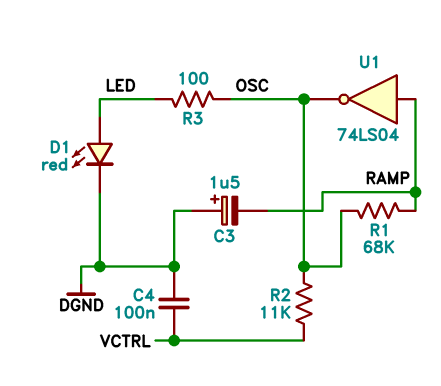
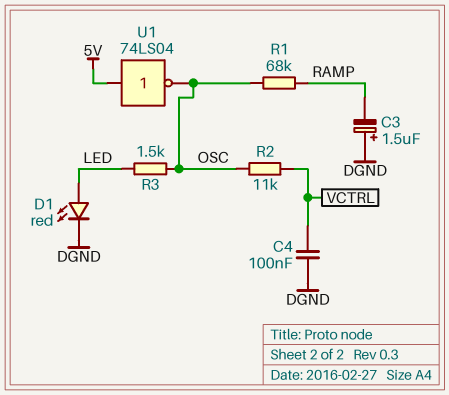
R3: 100 (LED, OSC) -> 1.5k (LED, OSC)
U1: NOT 74LS04 (in RAMP, out OSC) -> NOT 74LS04 (in 5V, out OSC)

